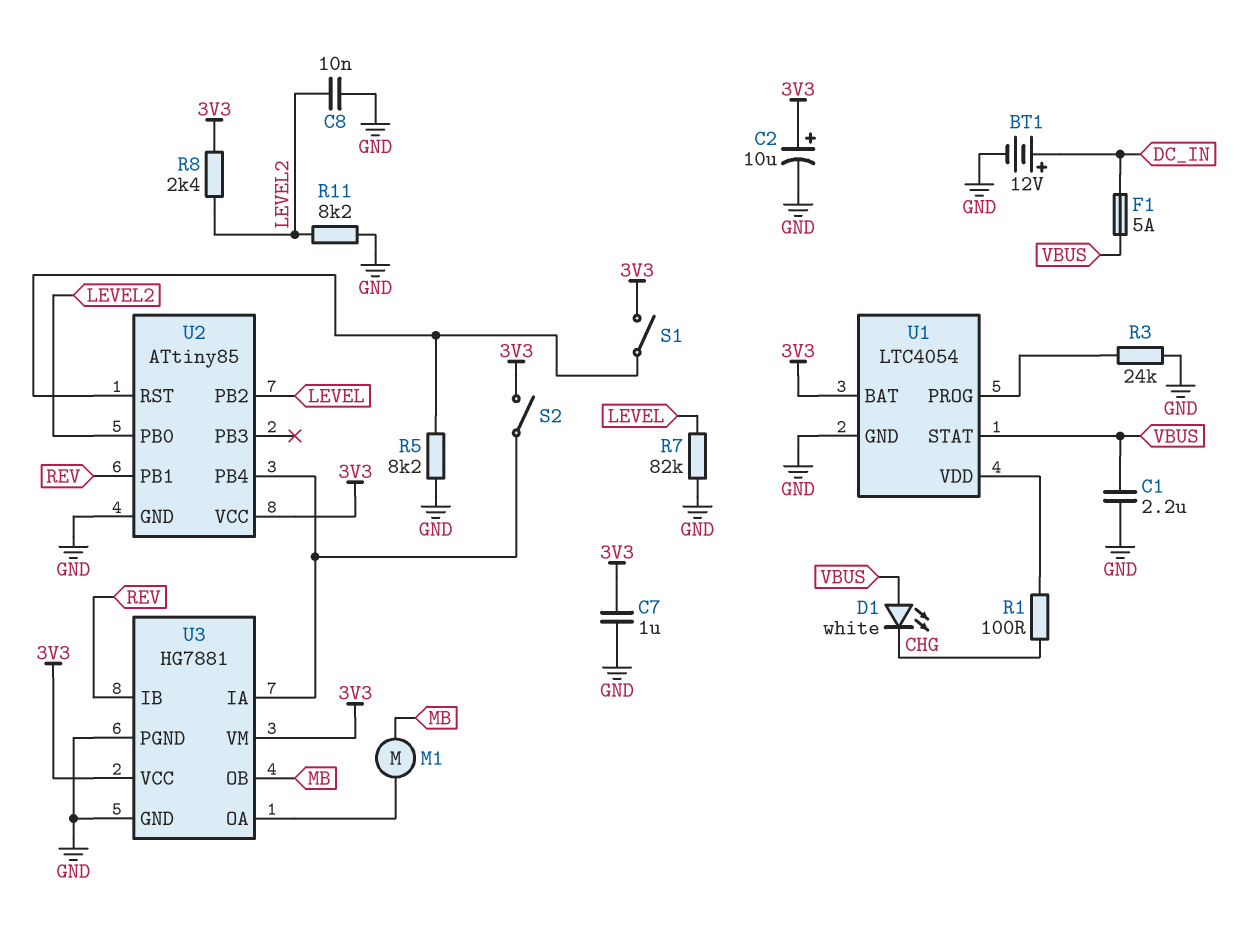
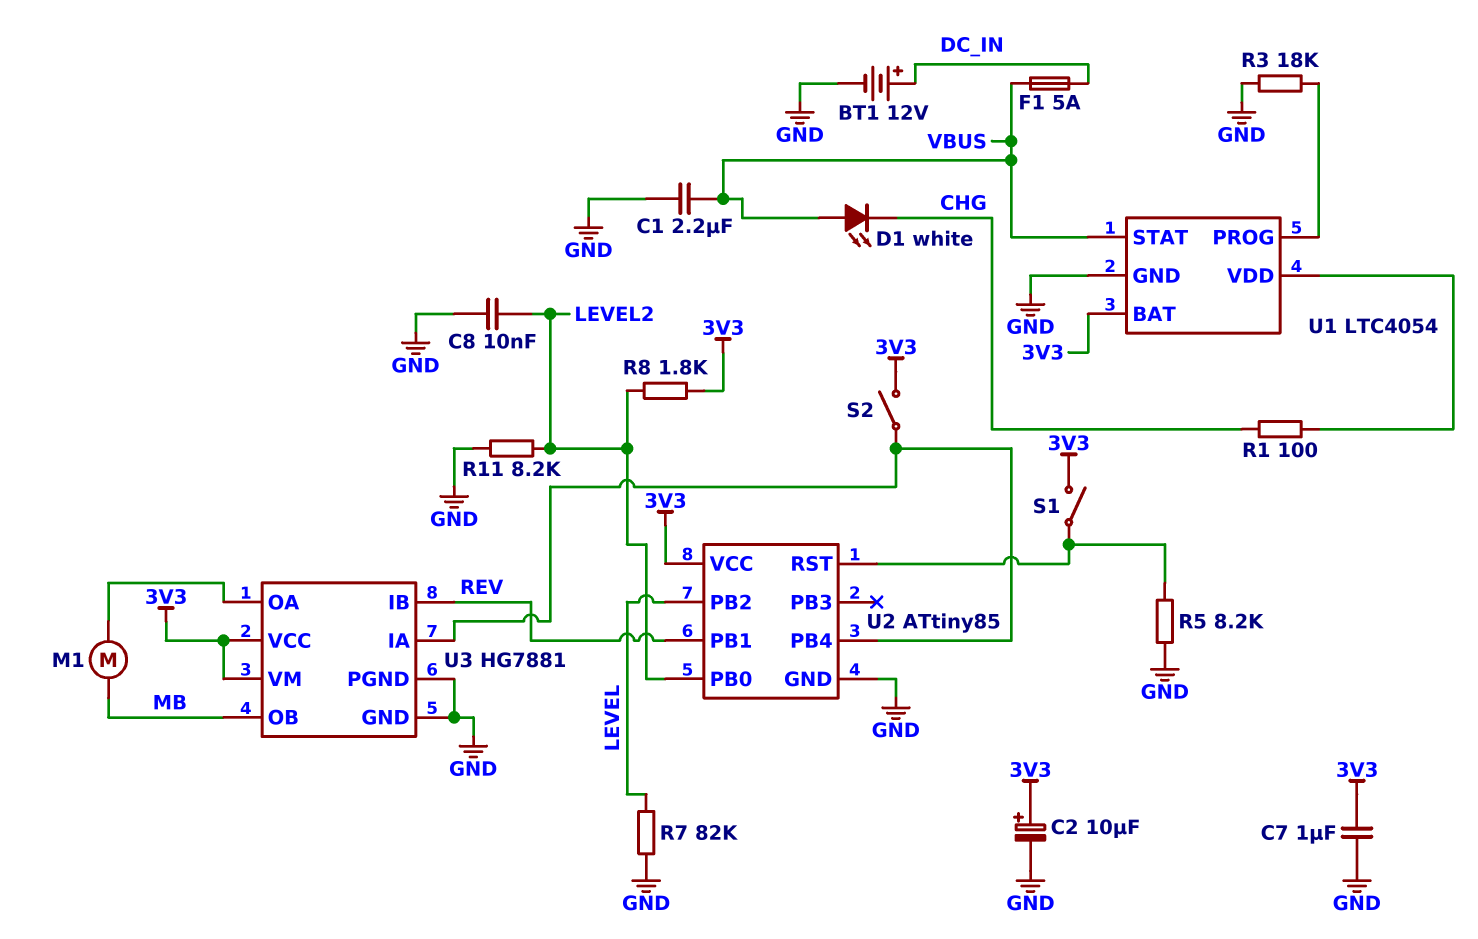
R3: 24k (GND, U1/PROG) -> 18k (GND, U1/PROG)
R8: 2.4k (3V3, LEVEL2) -> 1.8k (3V3, LEVEL2)

